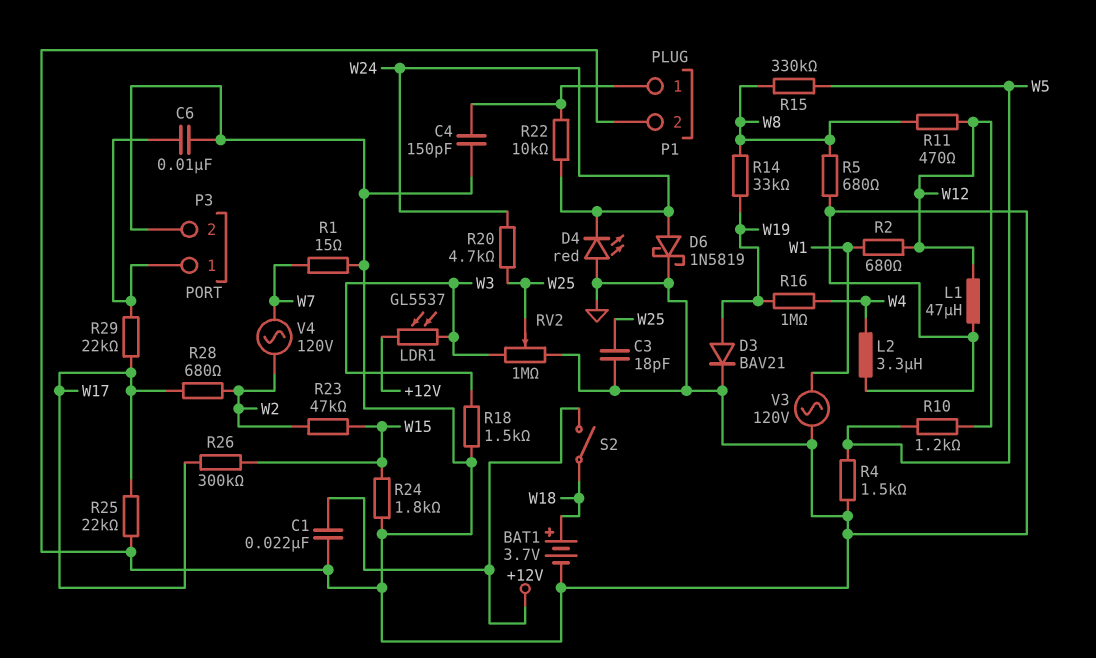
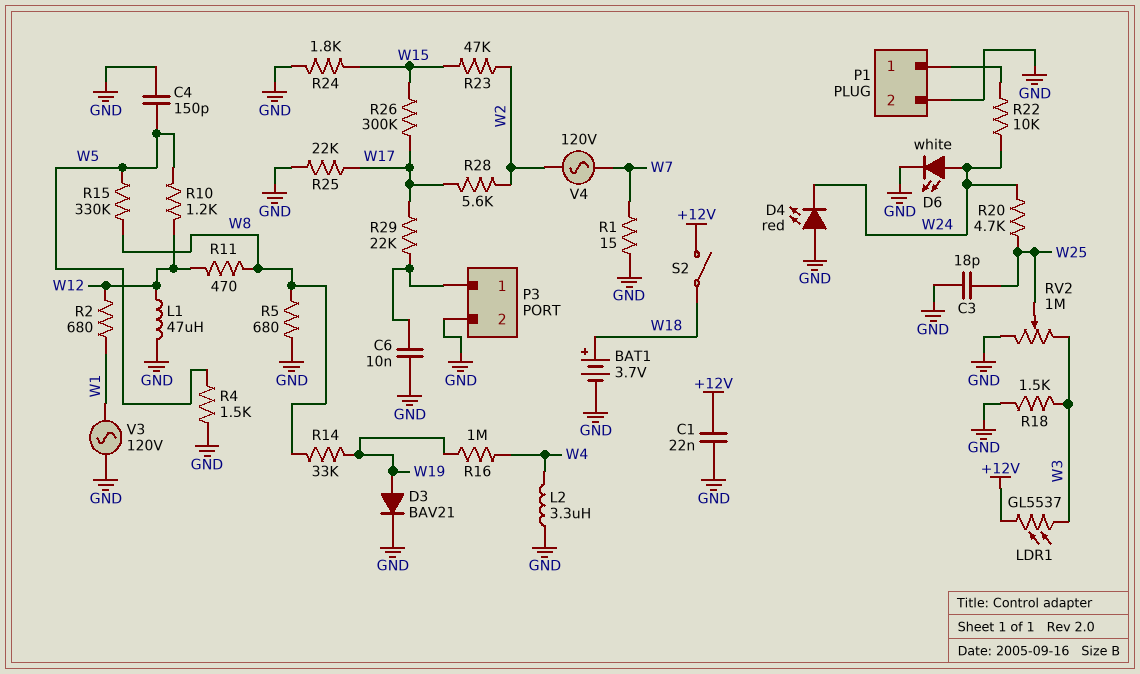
C4: 150pF (GND, P1/1) -> 150pF (GND, W5)
D6: schottky 1N5819 (A W24, K GND) -> LED white (A W24, K GND)
R28: 680 (W2, W17) -> 5.6k (W2, W17)

